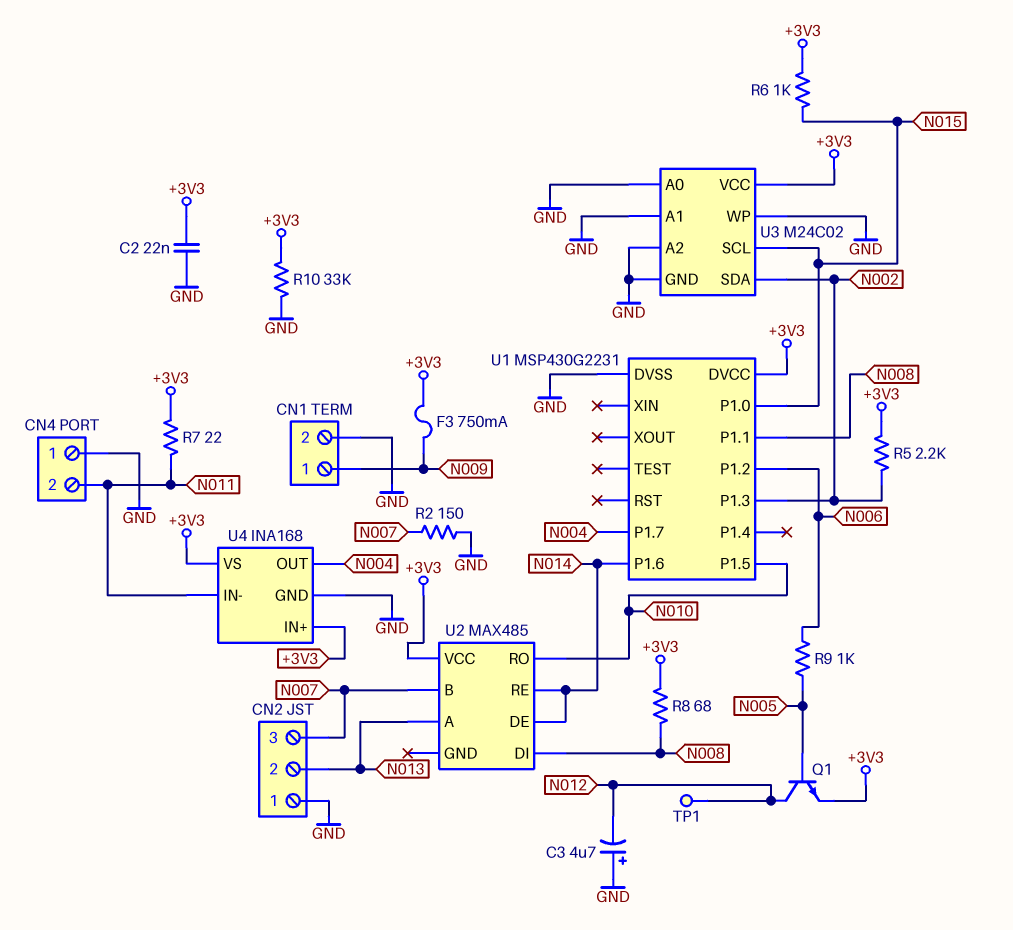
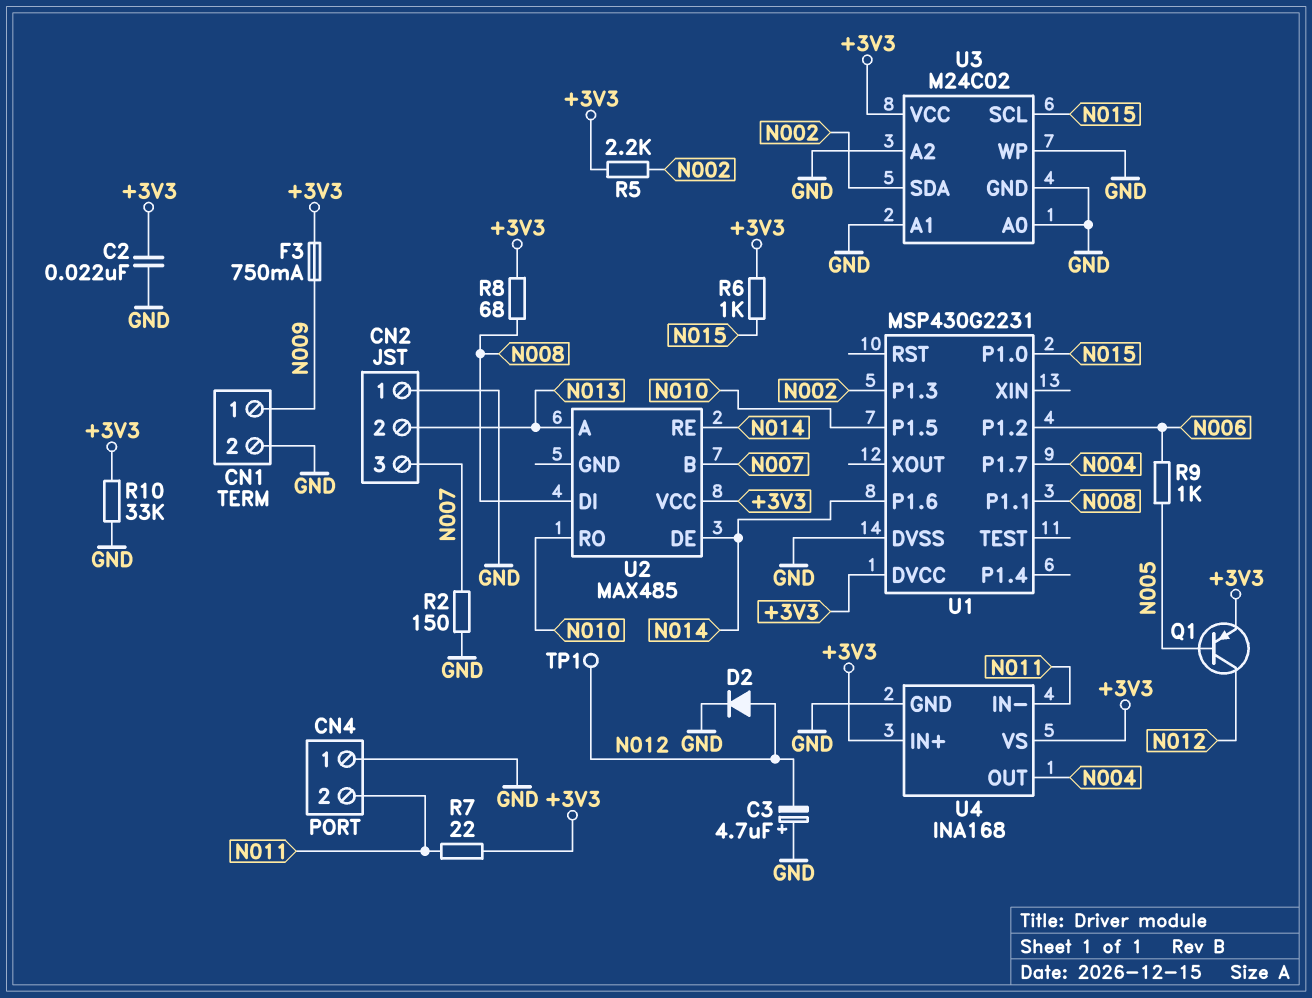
D2: none -> diode (A N012, K GND)
Q1: NPN (B N005, C N012, E +3V3) -> PNP (B N005, C N012, E +3V3)

